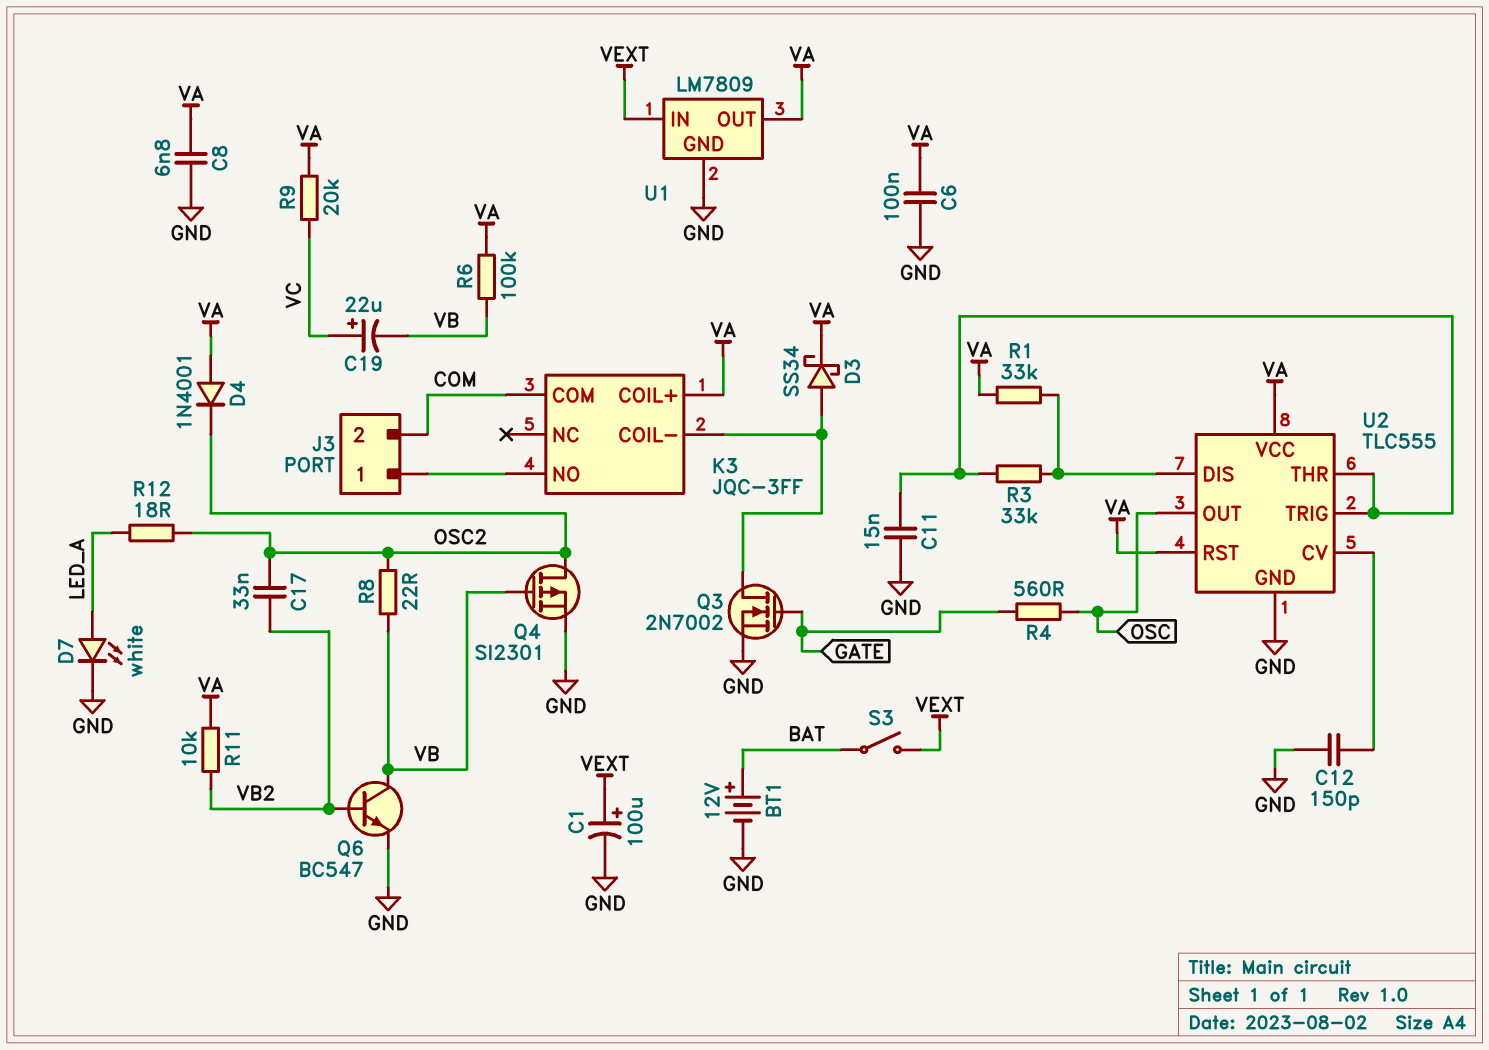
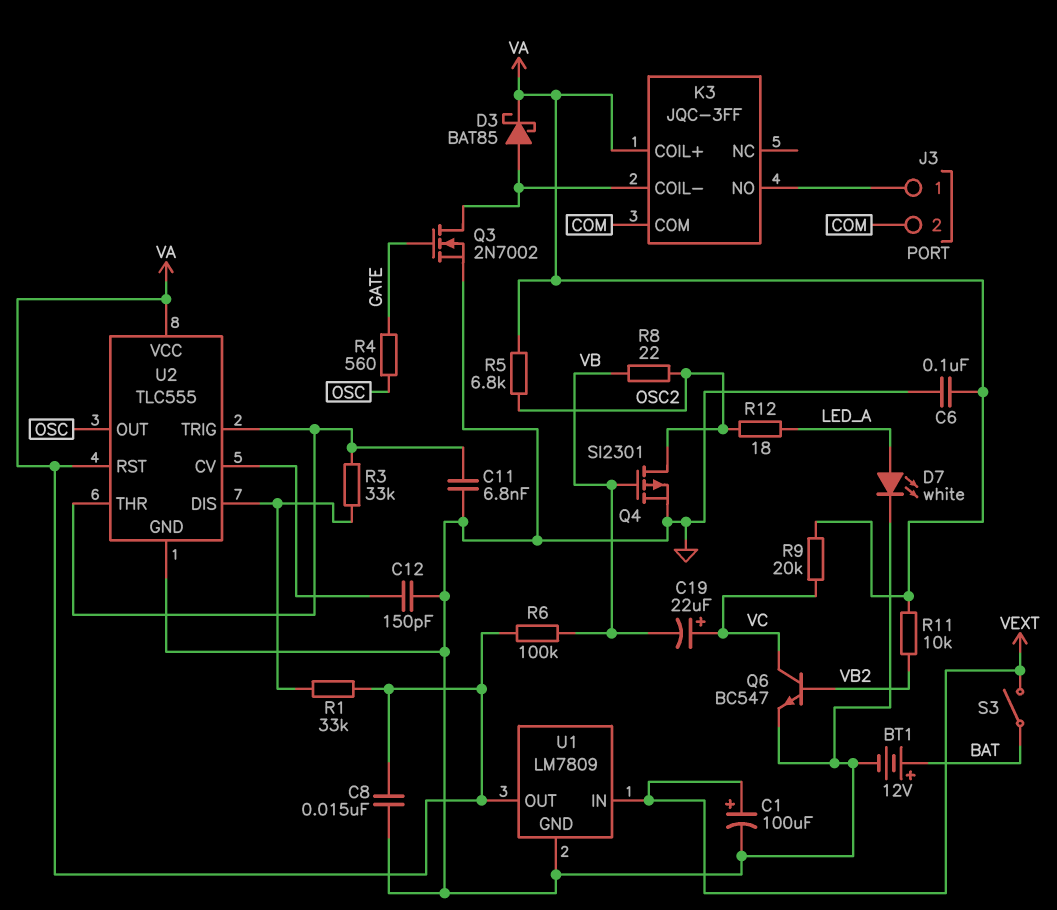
C8: 6.8nF (GND, VA) -> 15nF (GND, VA)
C11: 15nF (GND, U2/THR) -> 6.8nF (GND, U2/THR)
C17: 33nF (OSC2, VB2) -> none
D3: schottky SS34 (A K3/COIL-, K VA) -> schottky BAT85 (A K3/COIL-, K VA)
D4: diode 1N4001 (A VA, K OSC2) -> none
Q6: NPN BC547 (B VB2, C VB, E GND) -> NPN BC547 (B VB2, C VC, E GND)
R5: none -> 6.8k (OSC2, VA)

